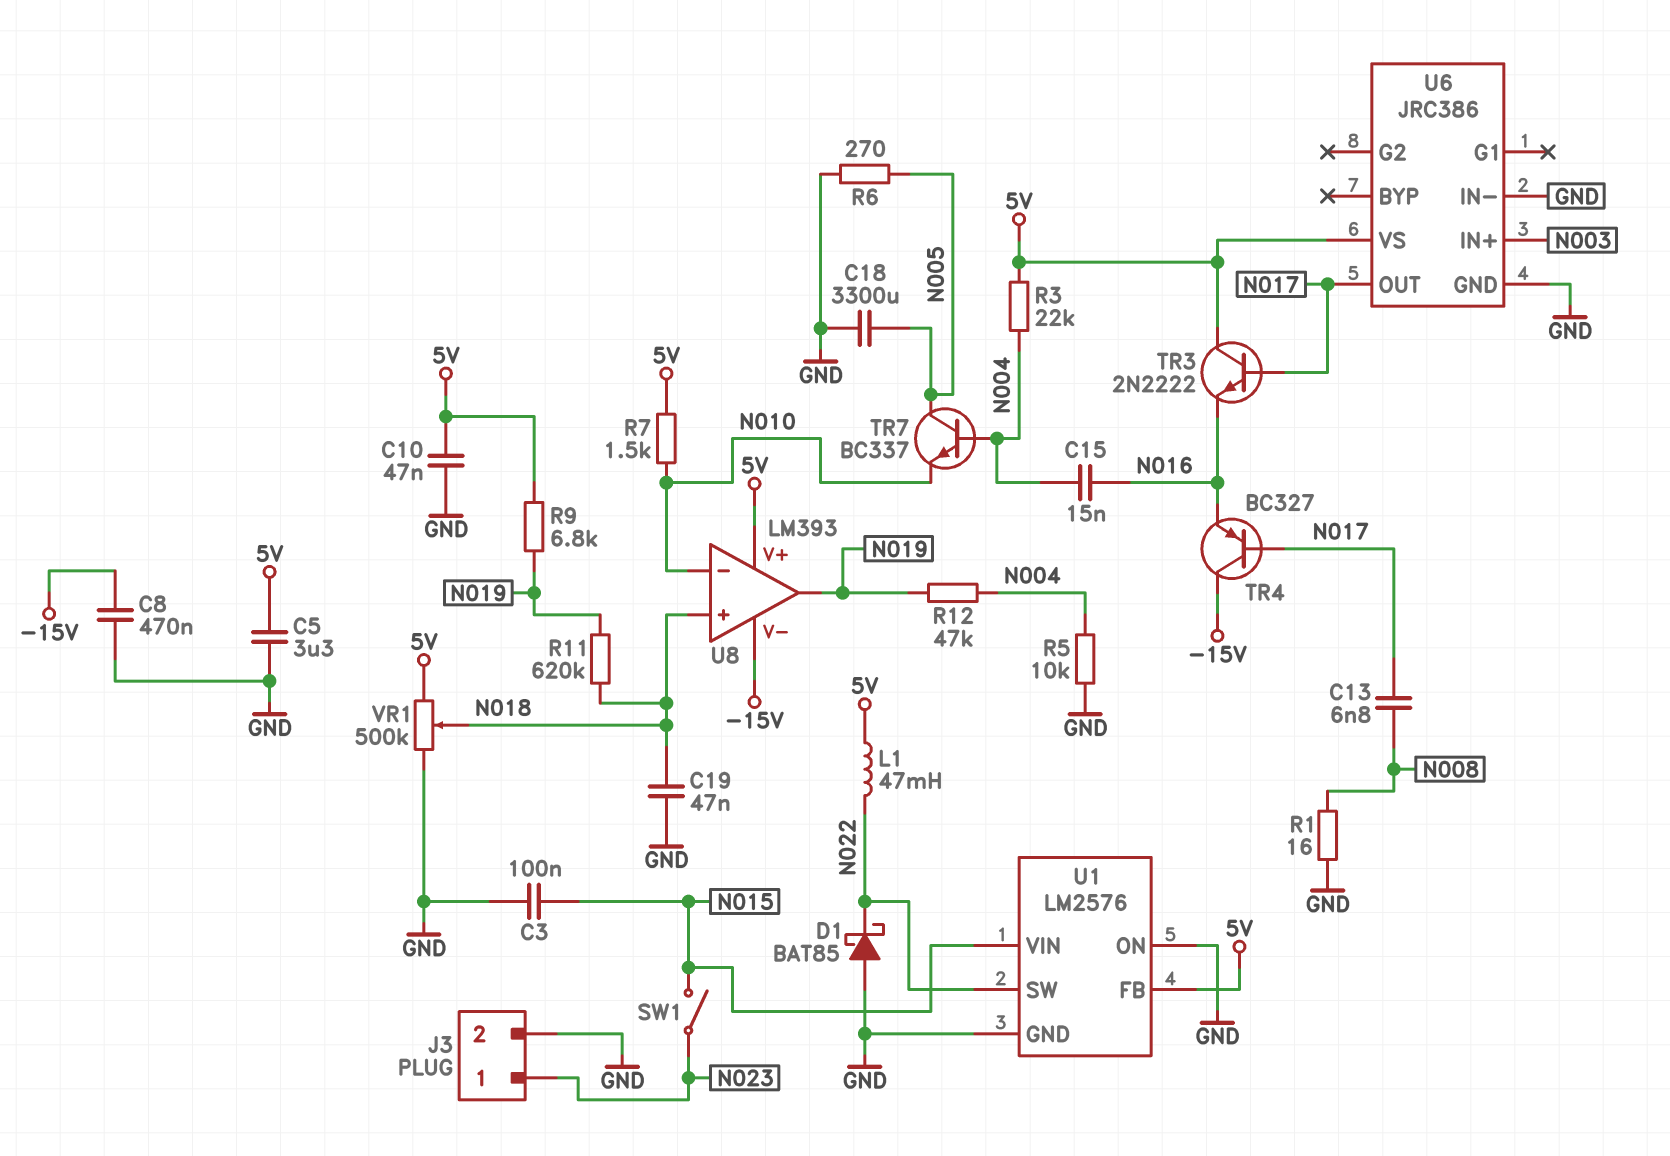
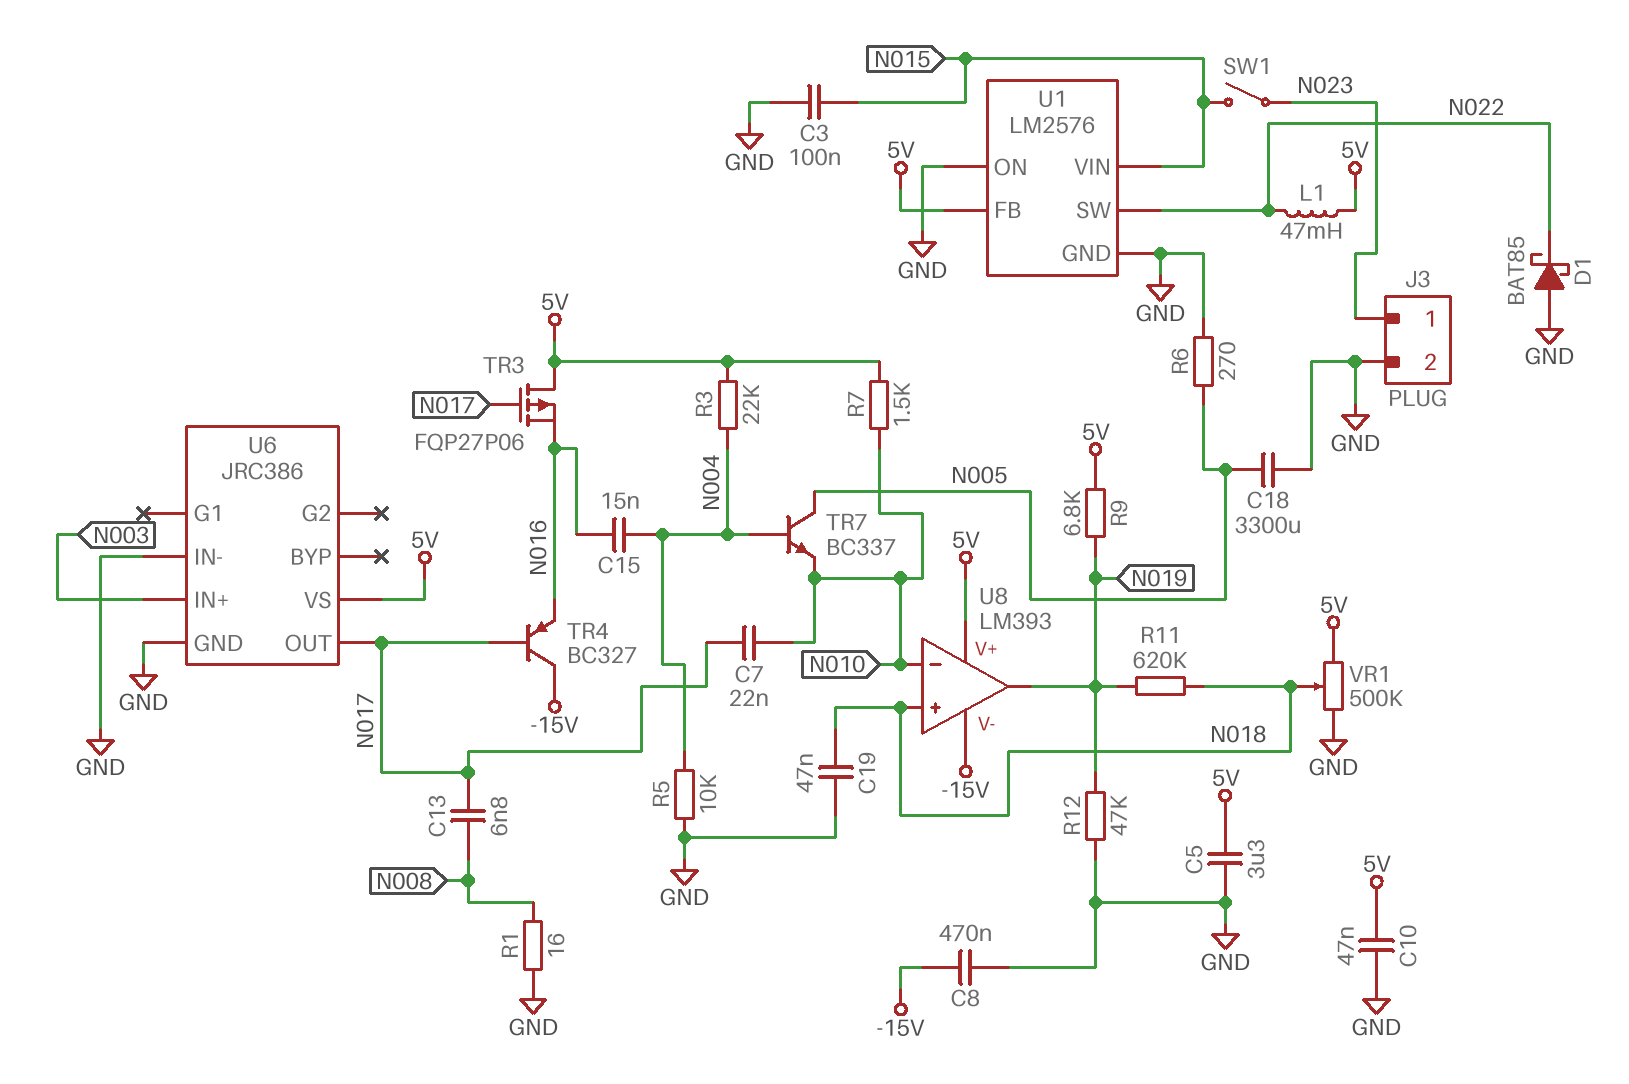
C7: none -> 22nF (N010, N017)
R12: 47k (N004, N019) -> 47k (GND, N019)
TR3: NPN 2N2222 (B N017, C 5V, E N016) -> PMOS FQP27P06 (G N017, D 5V, S N016)

